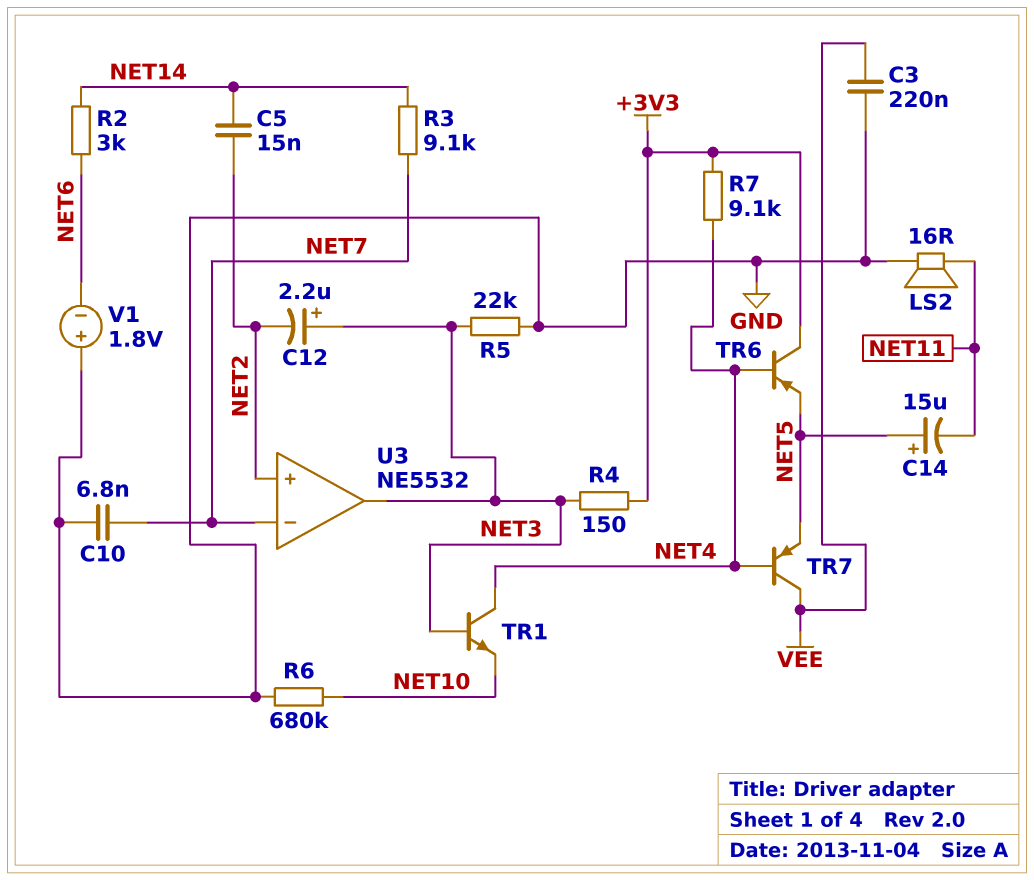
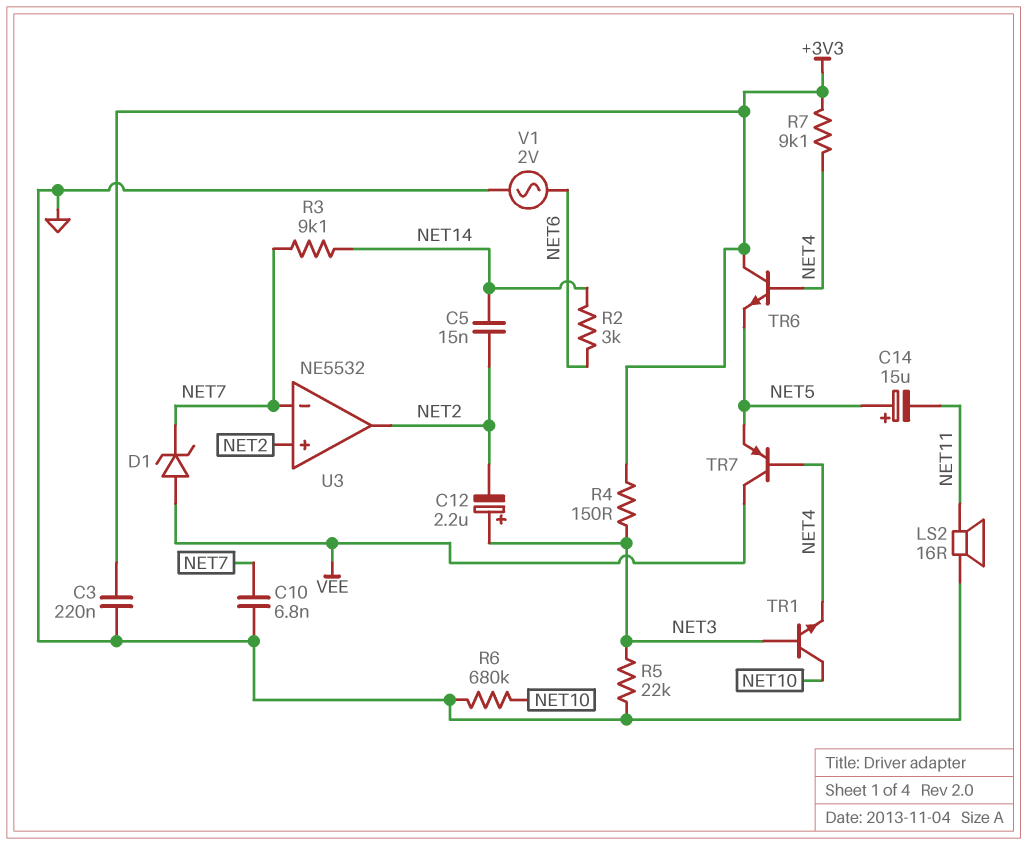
C3: 220nF (GND, VEE) -> 220nF (+3V3, GND)
D1: none -> zener (A VEE, K NET7)
TR1: NPN (B NET3, C NET4, E NET10) -> NPN (B NET3, C NET10, E NET4)
TR6: PNP (B NET4, C +3V3, E NET5) -> NPN (B NET4, C +3V3, E NET5)
U3 pin out: NET3 -> NET2
V1: 1.8V (plus GND, minus NET6) -> AC 2V (GND, NET6)

